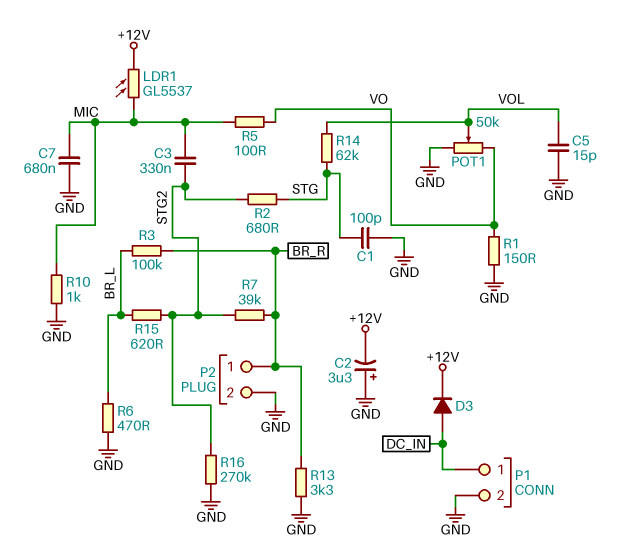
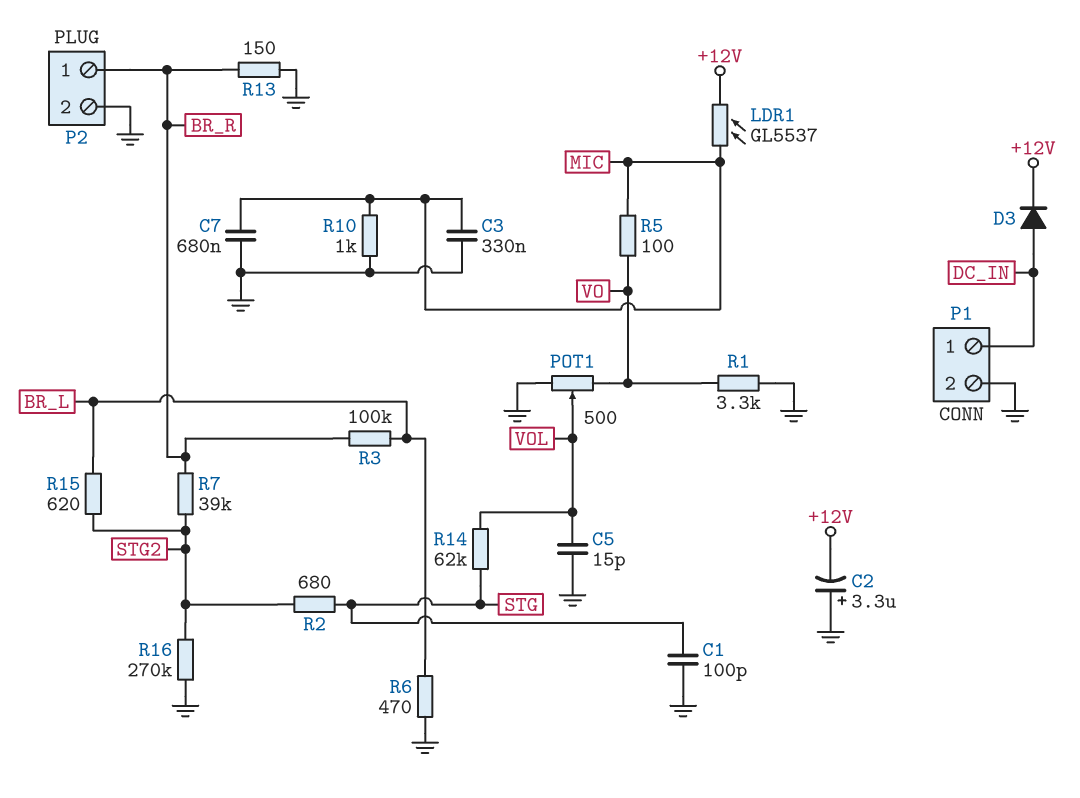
C3: 330nF (MIC, STG2) -> 330nF (GND, MIC)
POT1: 50k (GND, VO, wiper VOL) -> 500 (GND, VO, wiper VOL)
R1: 150 (GND, VO) -> 3.3k (GND, VO)
R13: 3.3k (BR_R, GND) -> 150 (BR_R, GND)

